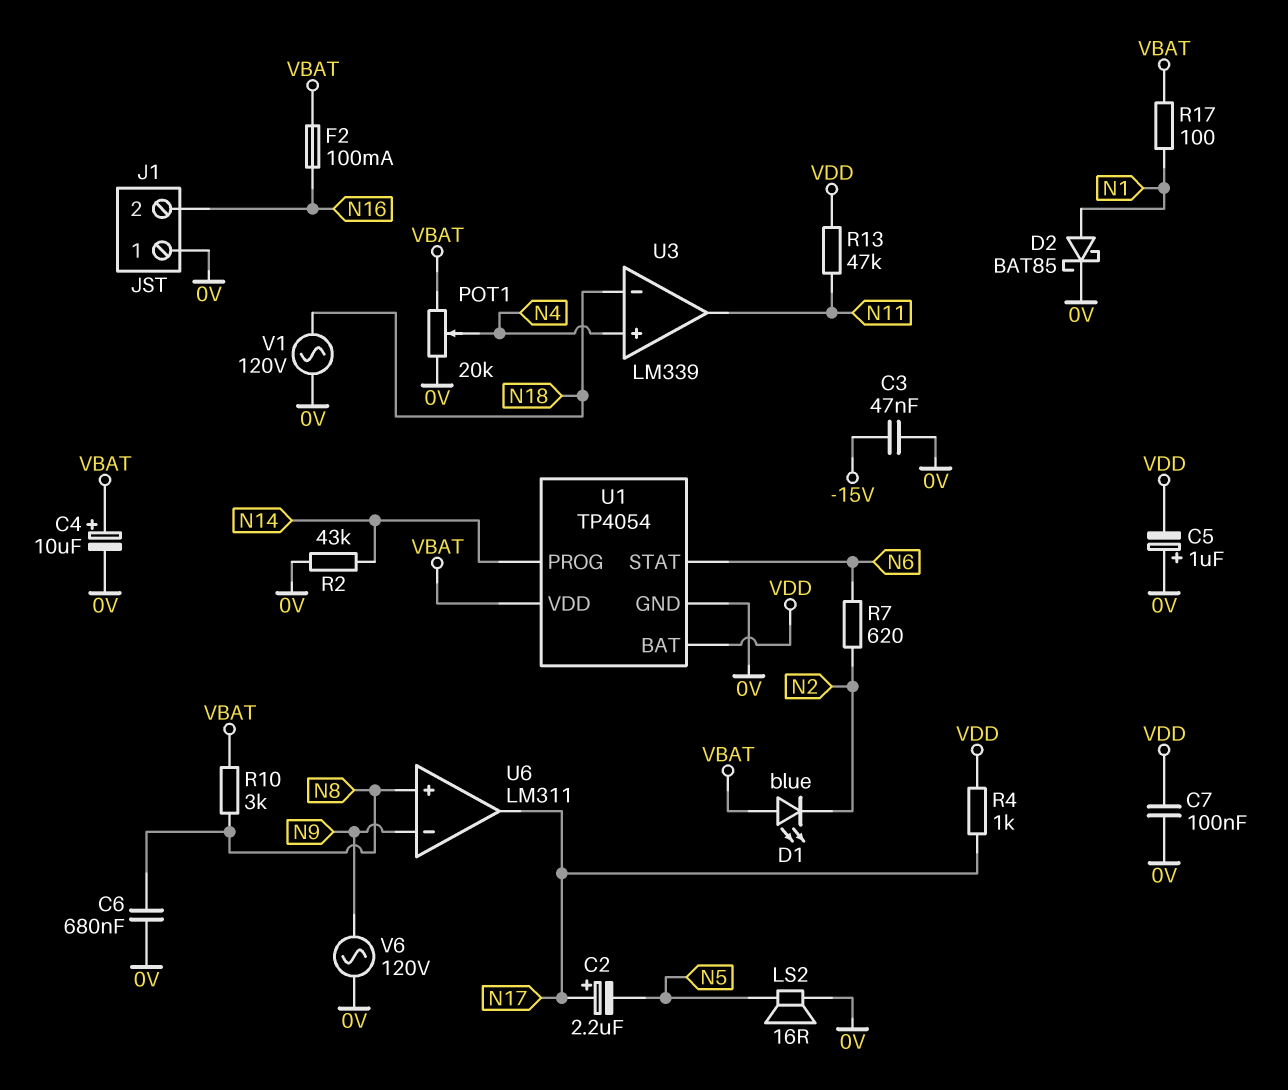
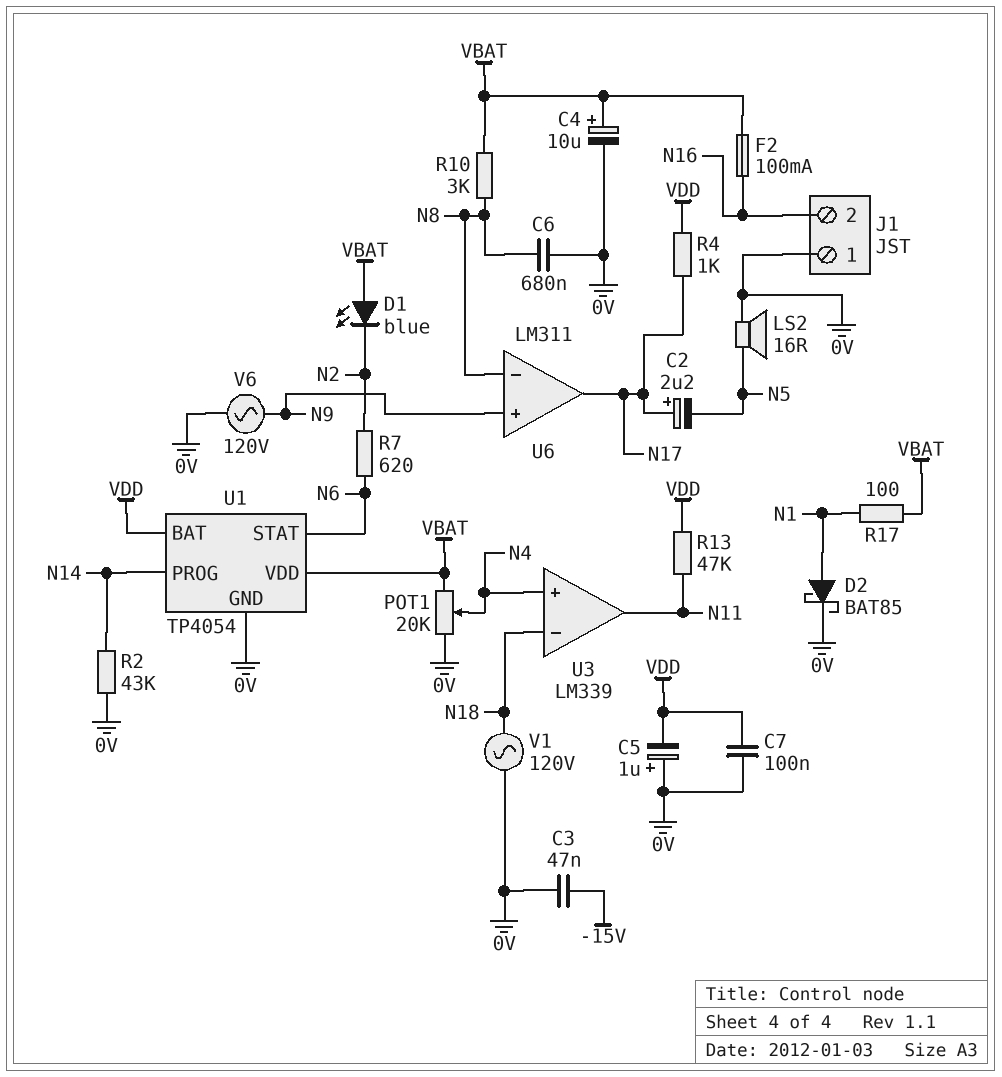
U6 pin in+: N8 -> N9
U6 pin in-: N9 -> N8

